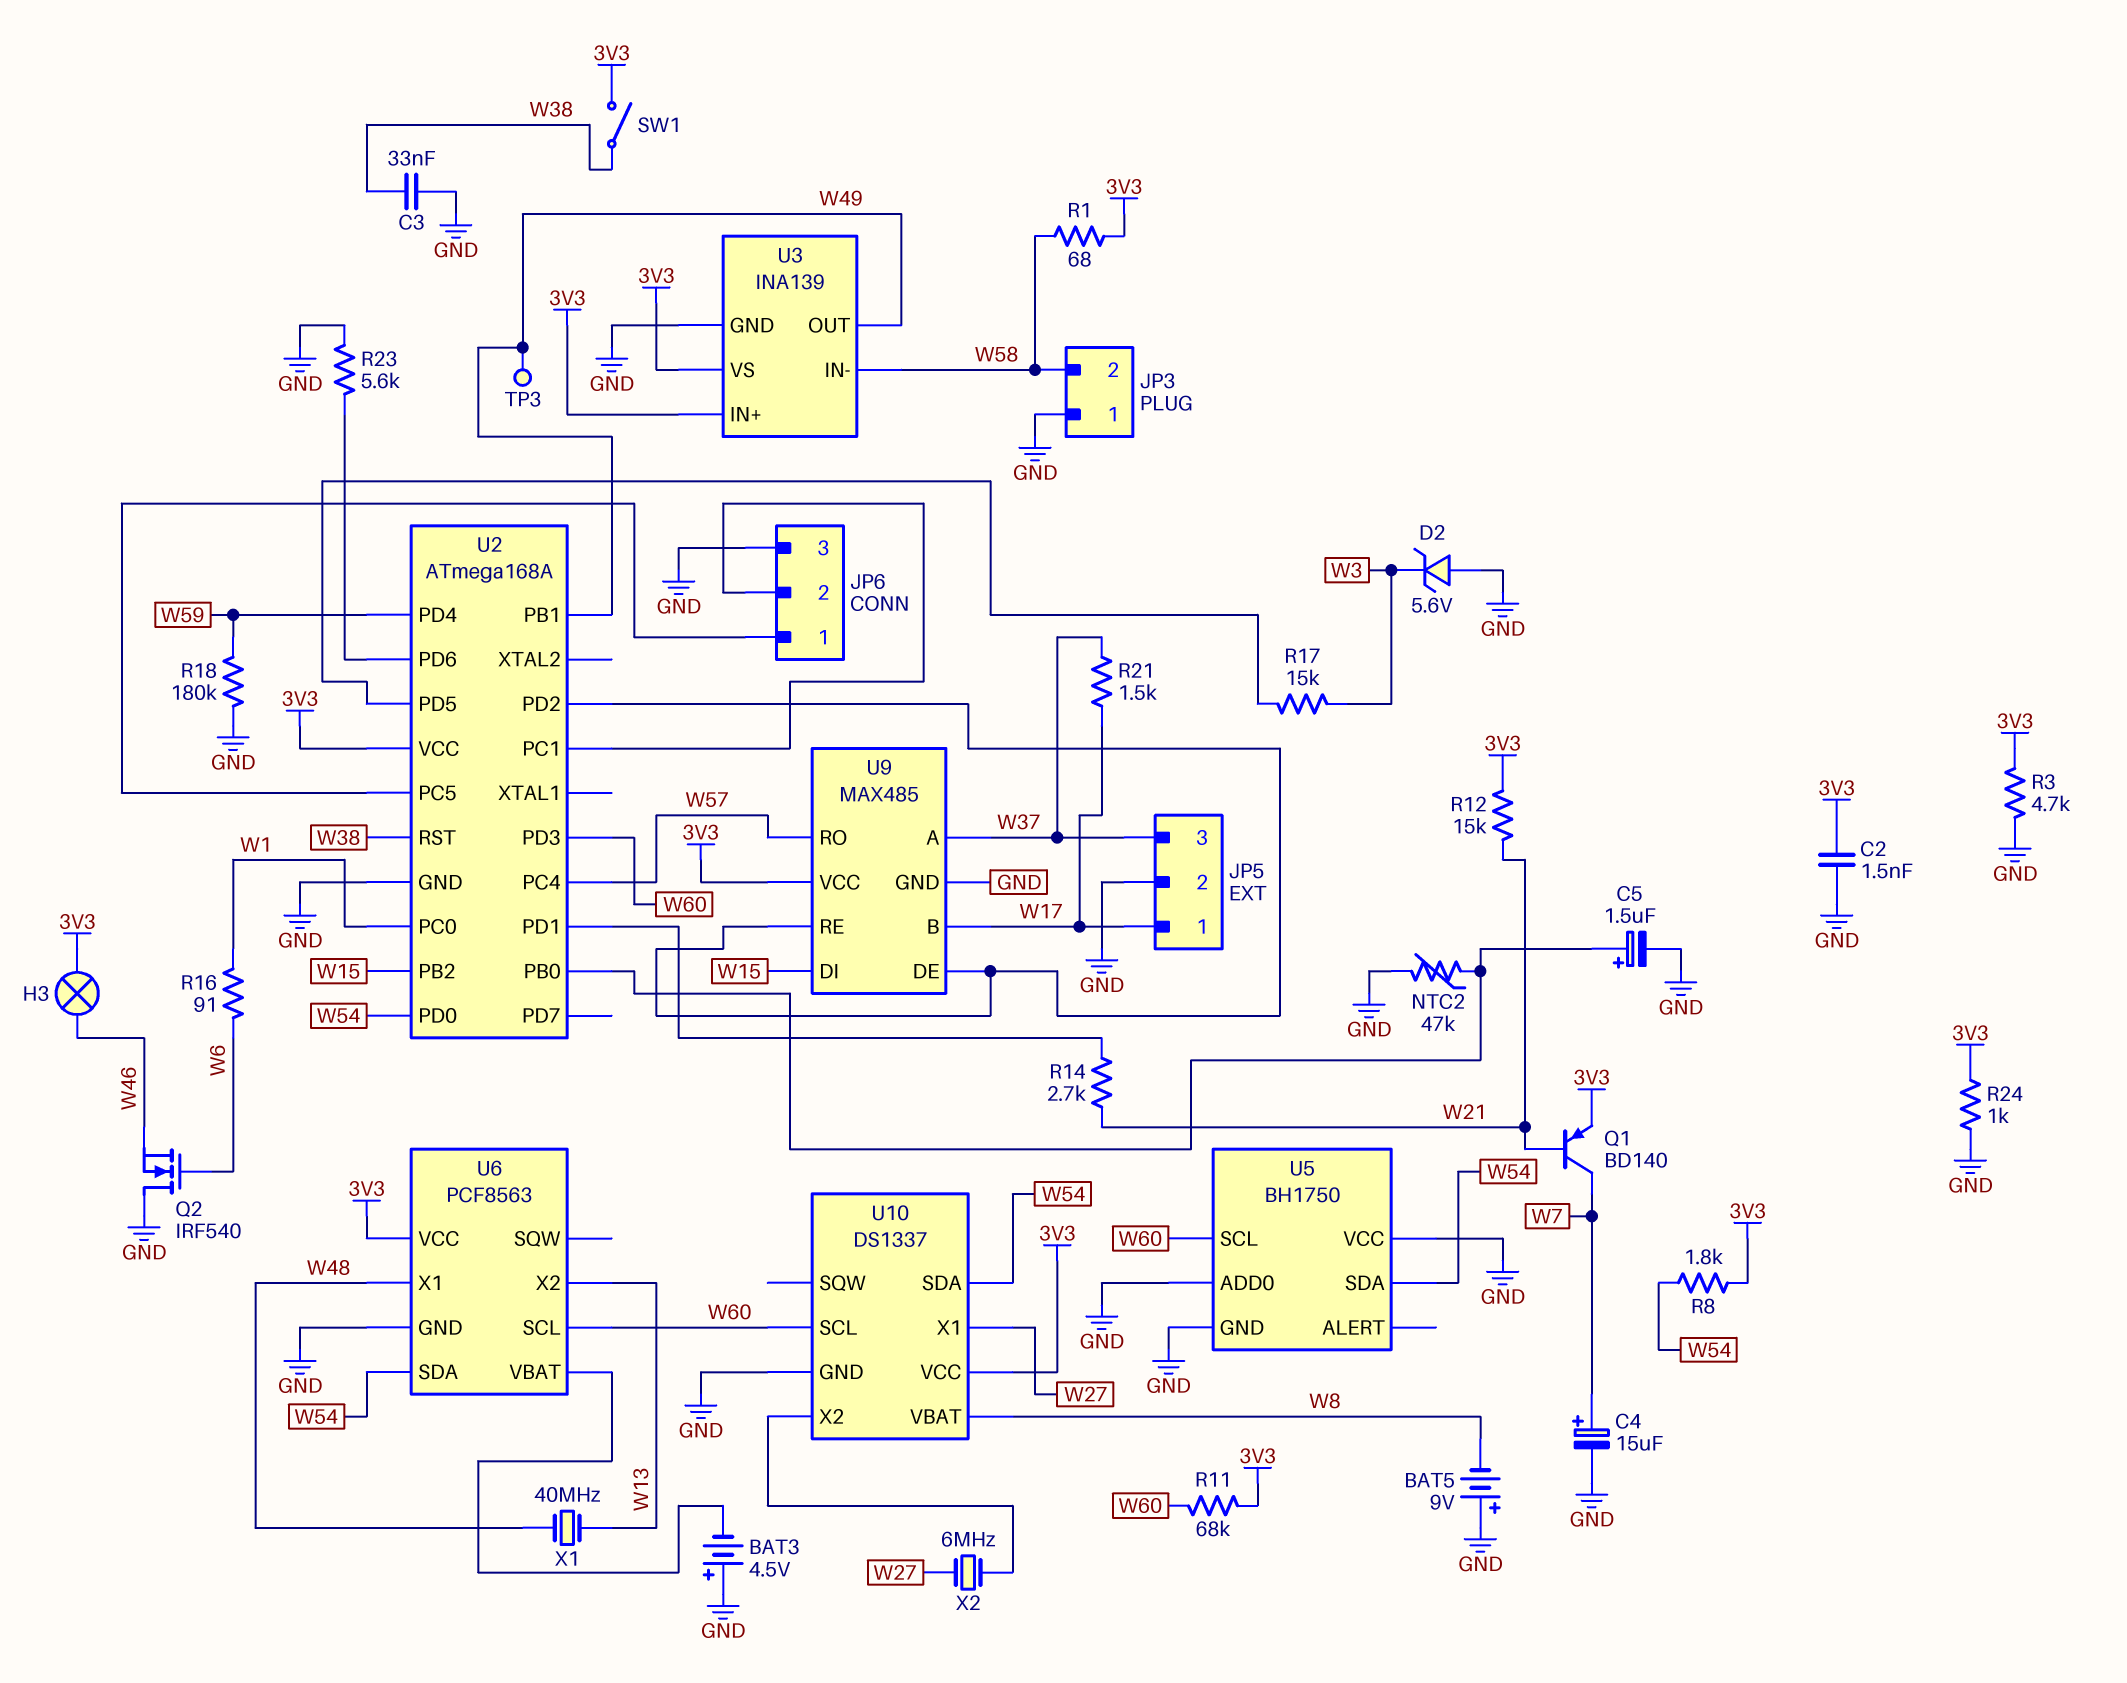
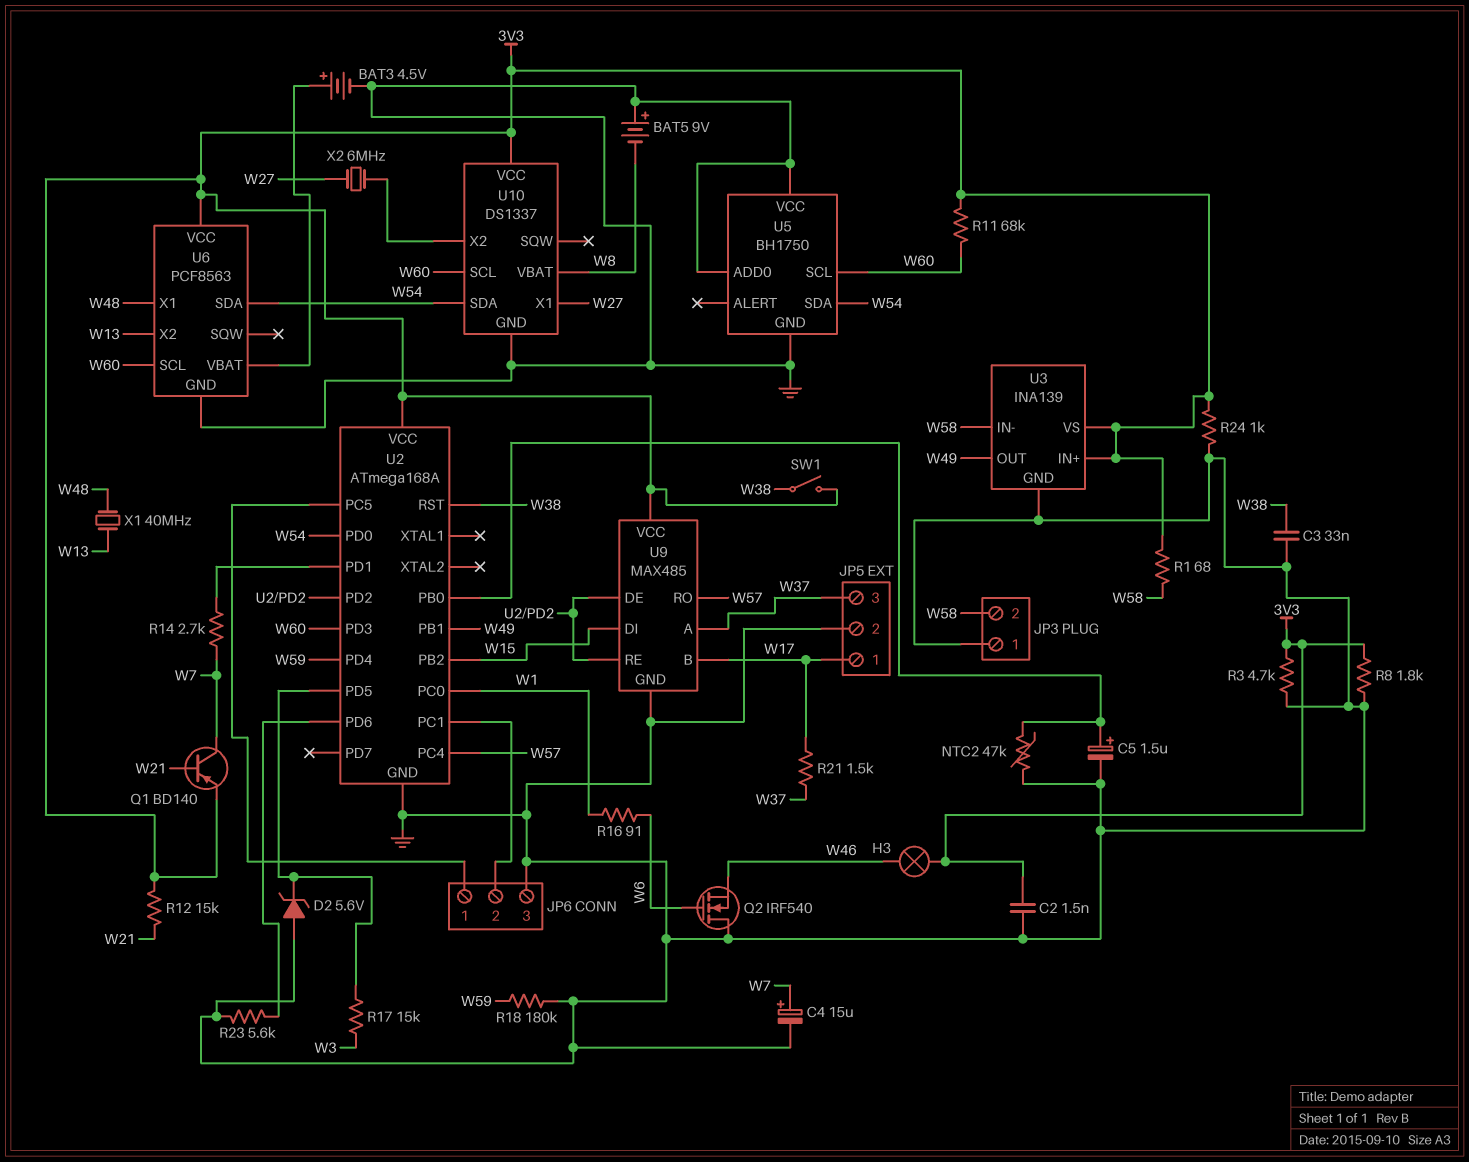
BAT3: 4.5V (plus GND, minus U6/VBAT) -> 4.5V (plus U6/VBAT, minus GND)
D2: zener 5.6V (A GND, K W3) -> zener 5.6V (A GND, K U2/PD5)
R8: 1.8k (3V3, W54) -> 1.8k (3V3, GND)
R14: 2.7k (U2/PD1, W21) -> 2.7k (U2/PD1, W7)
TP3: test point (W49) -> none

